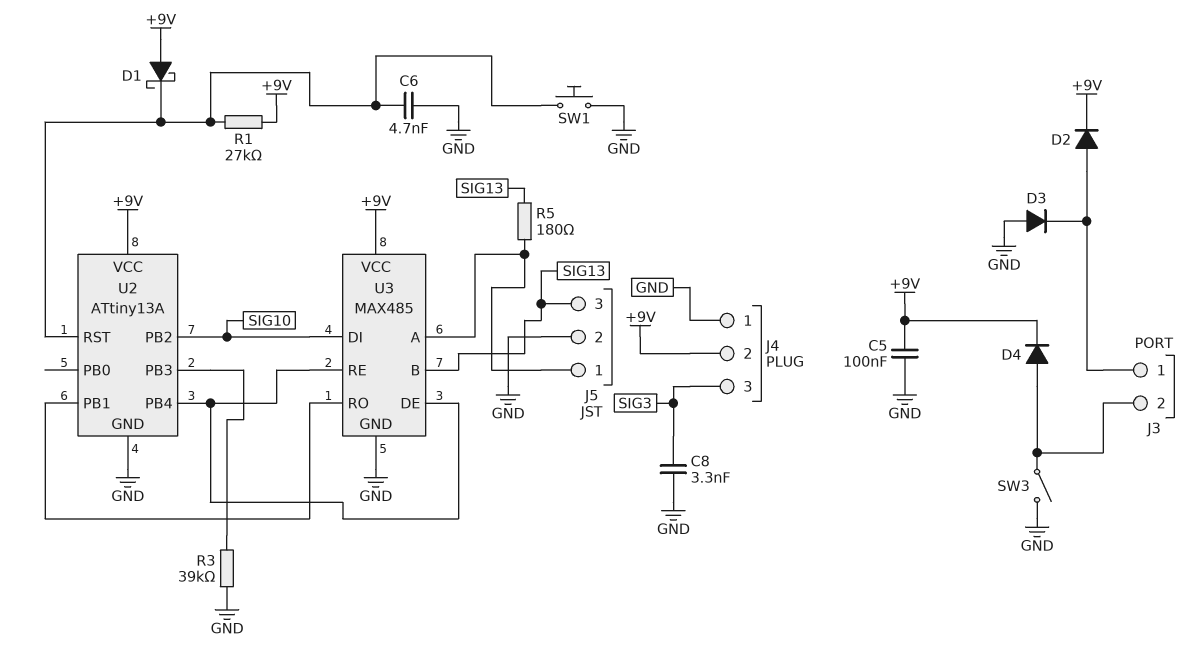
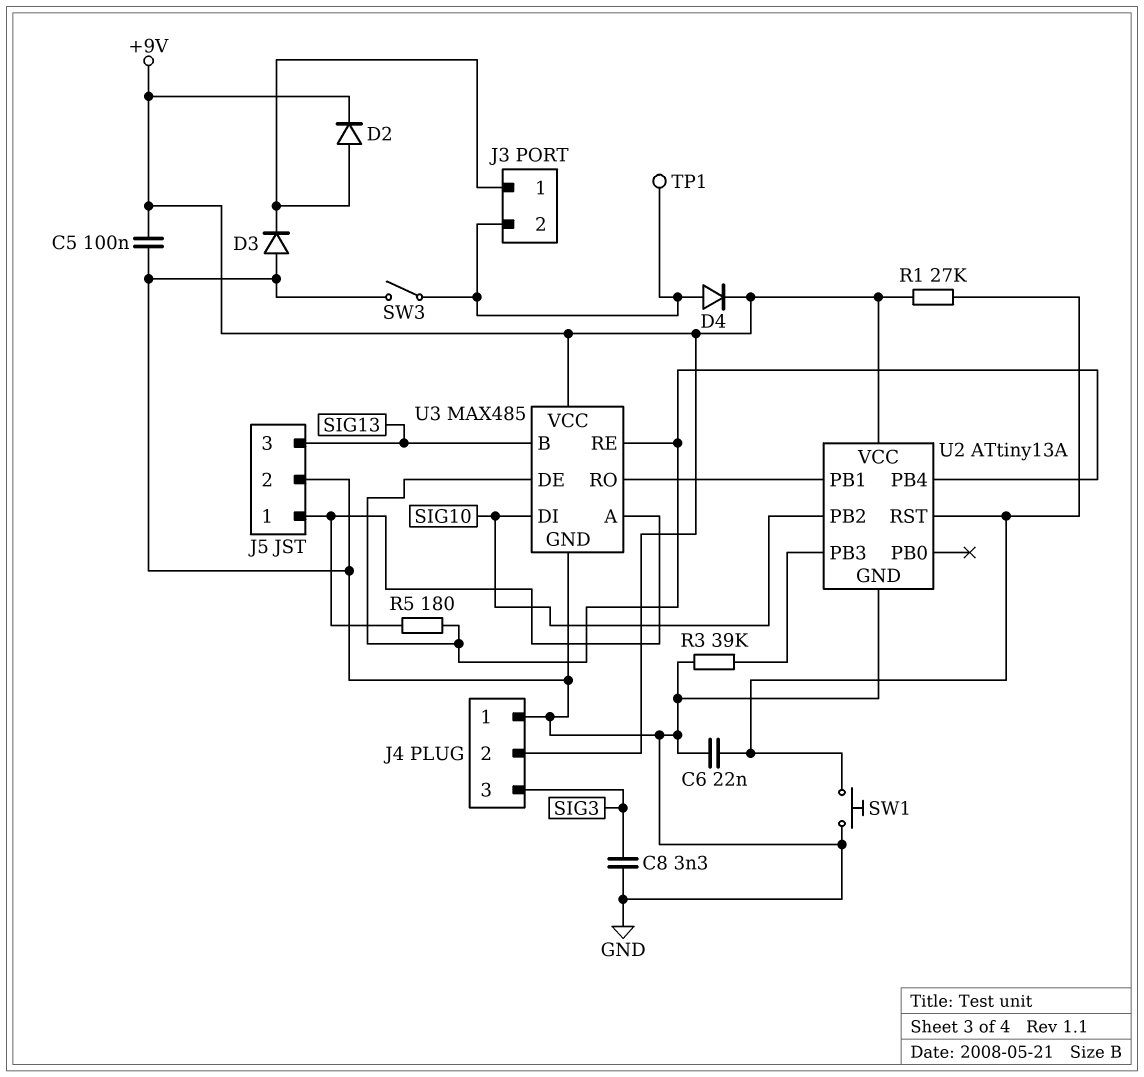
C6: 4.7nF (GND, U2/RST) -> 22nF (GND, U2/RST)
D1: schottky (A +9V, K U2/RST) -> none
R5: 180 (J5/1, SIG13) -> 180 (J5/1, U2/PB4)
TP1: none -> test point (J3/2)

